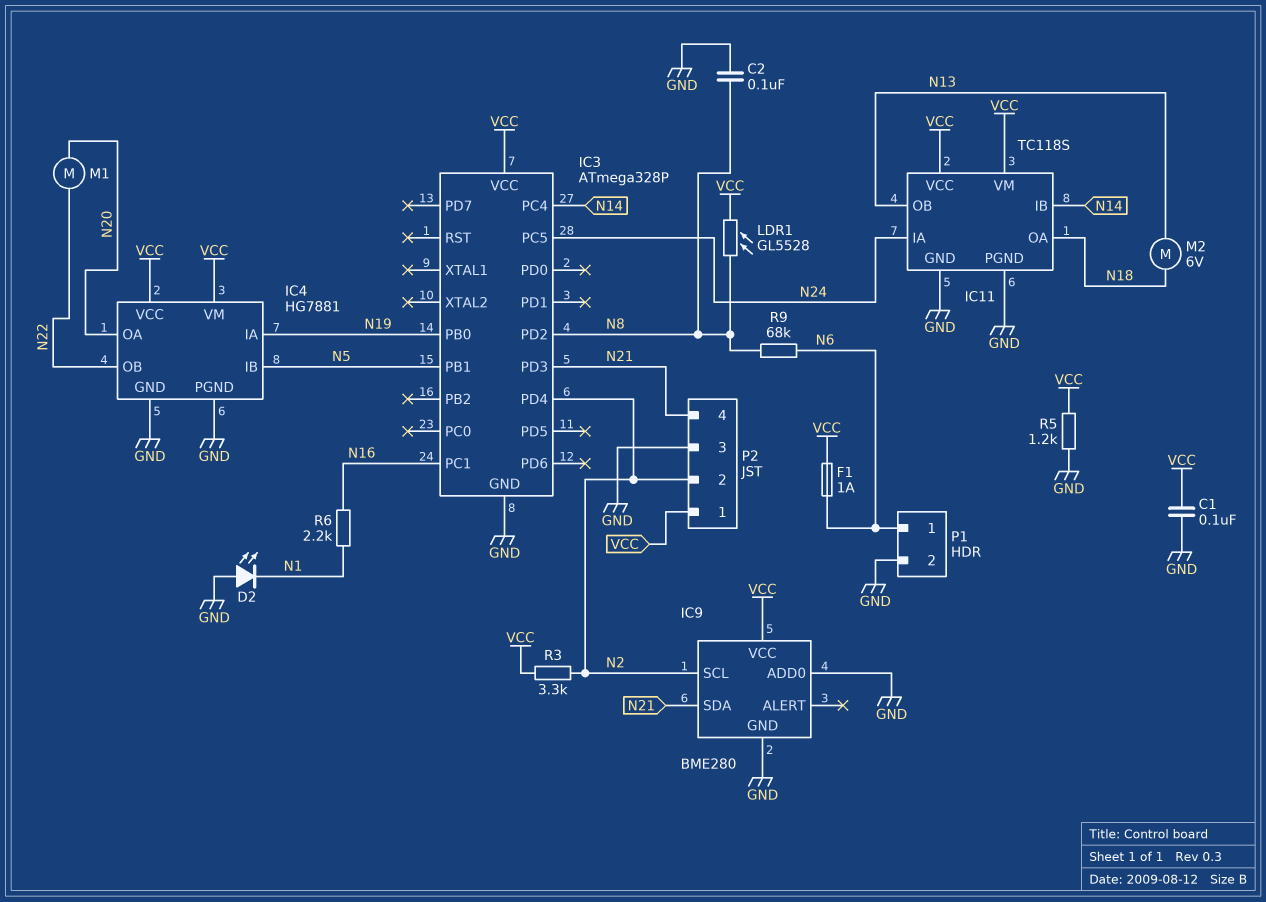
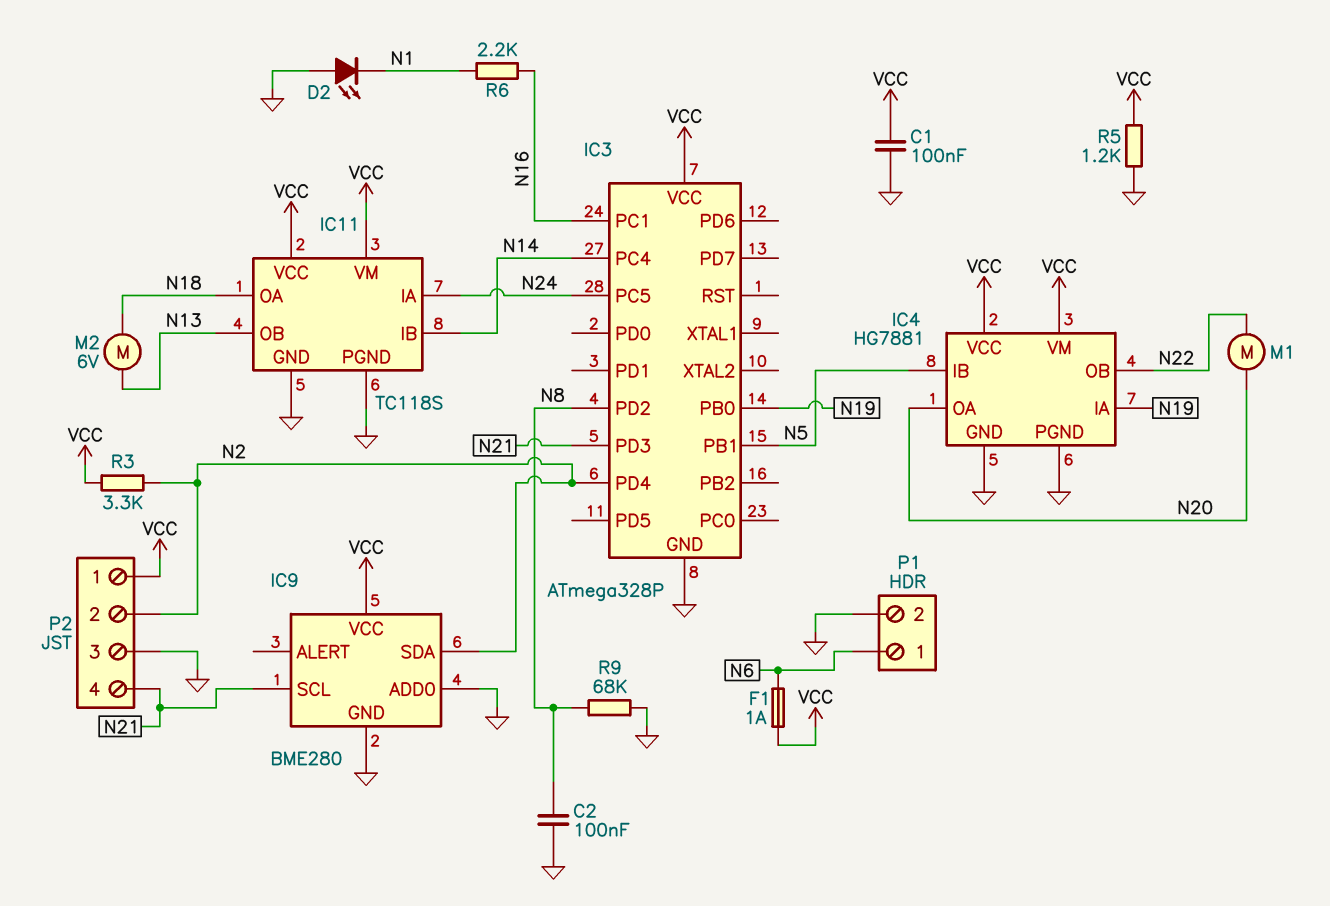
IC9 pin SCL: N2 -> N21
IC9 pin SDA: N21 -> N2
LDR1: GL5528 (N8, VCC) -> none
R9: 68k (N6, N8) -> 68k (GND, N8)

